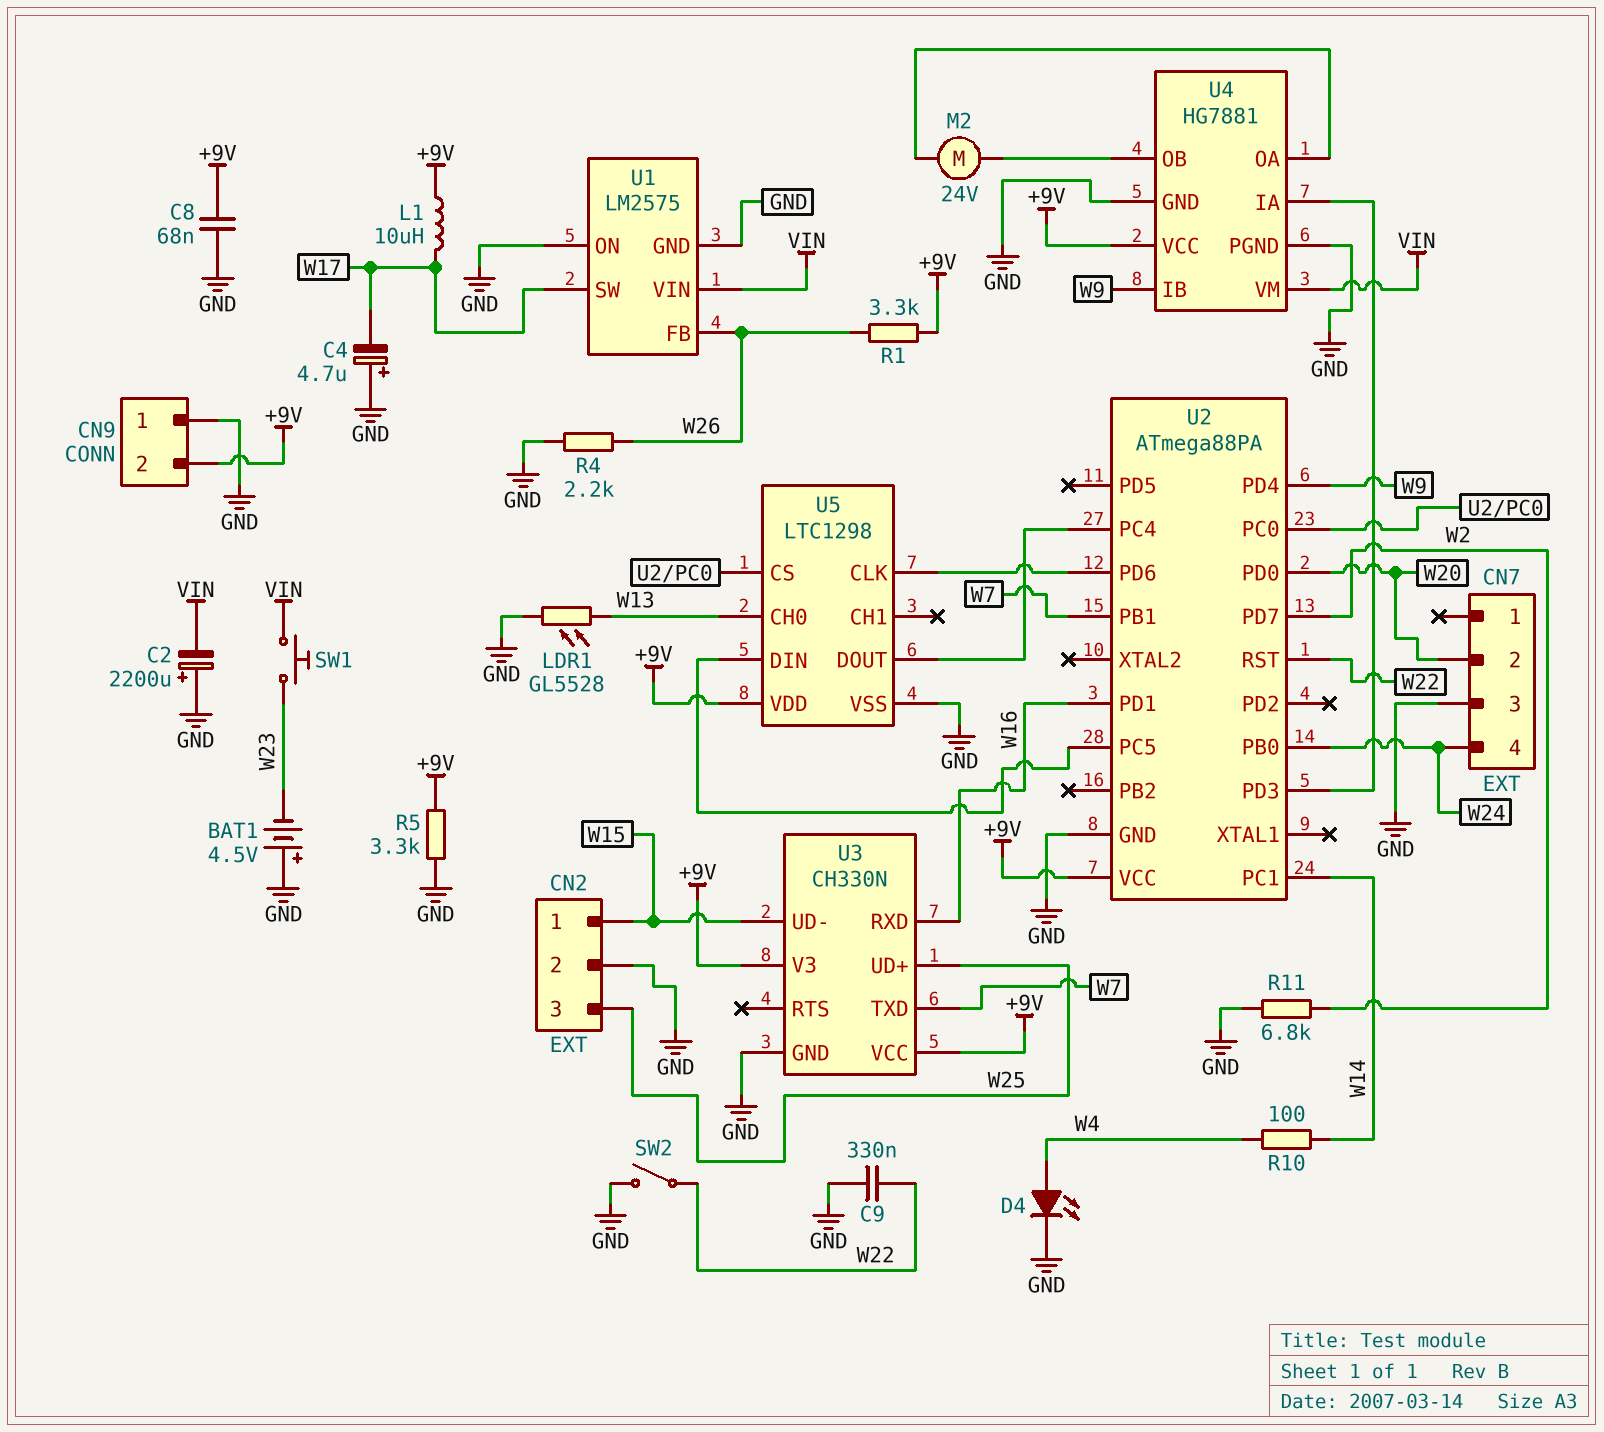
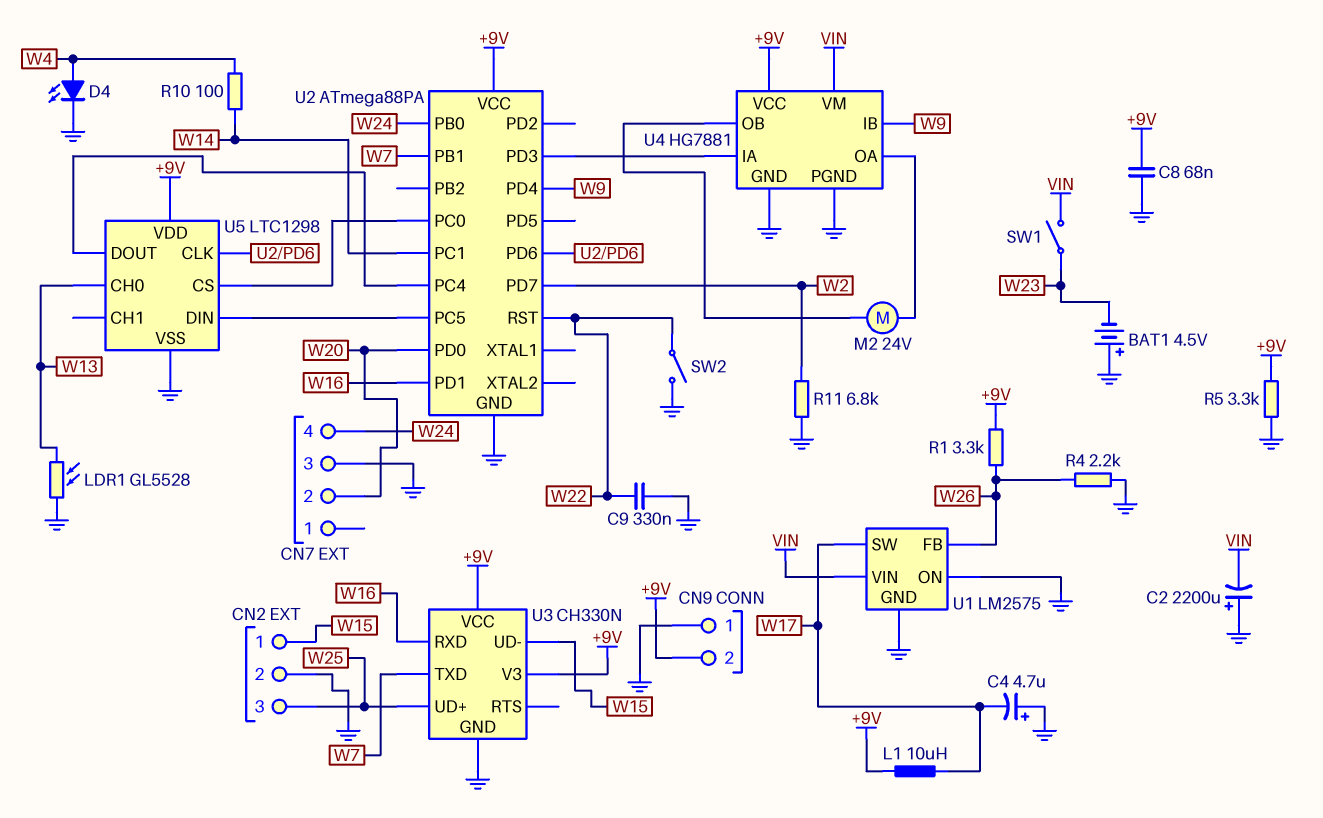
SW1: button (VIN, W23) -> switch (VIN, W23)

